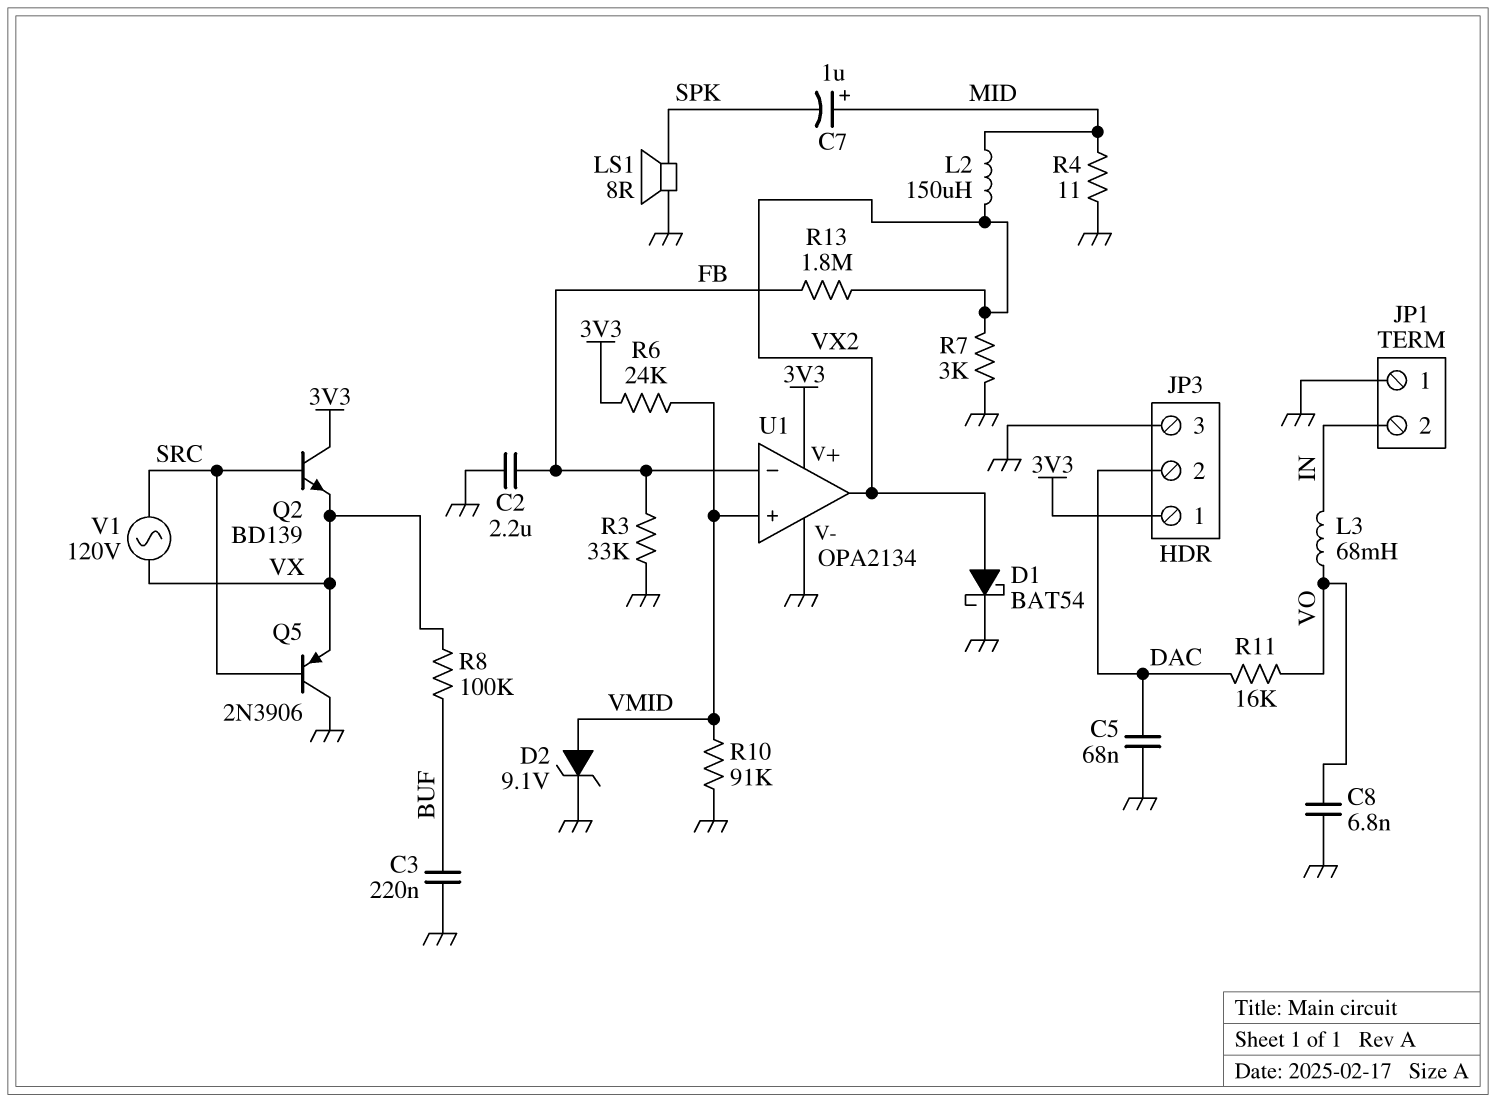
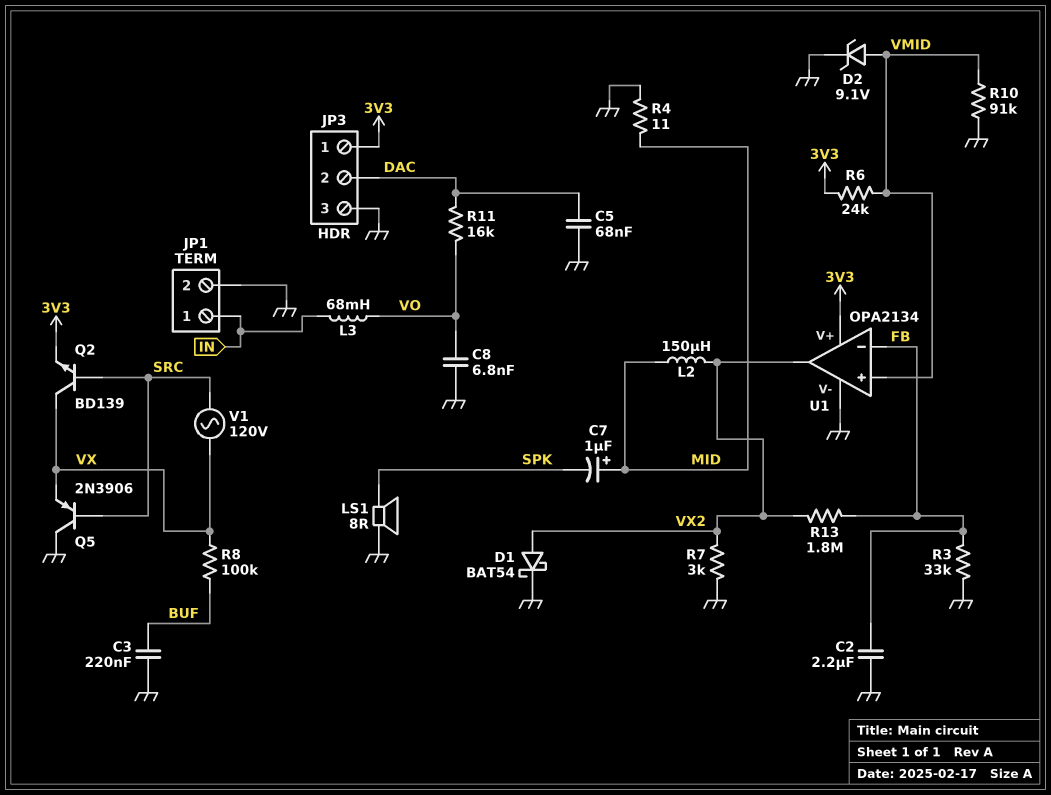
JP1 pin 1: GND -> IN
JP1 pin 2: IN -> GND
Q2: NPN BD139 (B SRC, C 3V3, E VX) -> NPN BD139 (B SRC, C VX, E 3V3)

